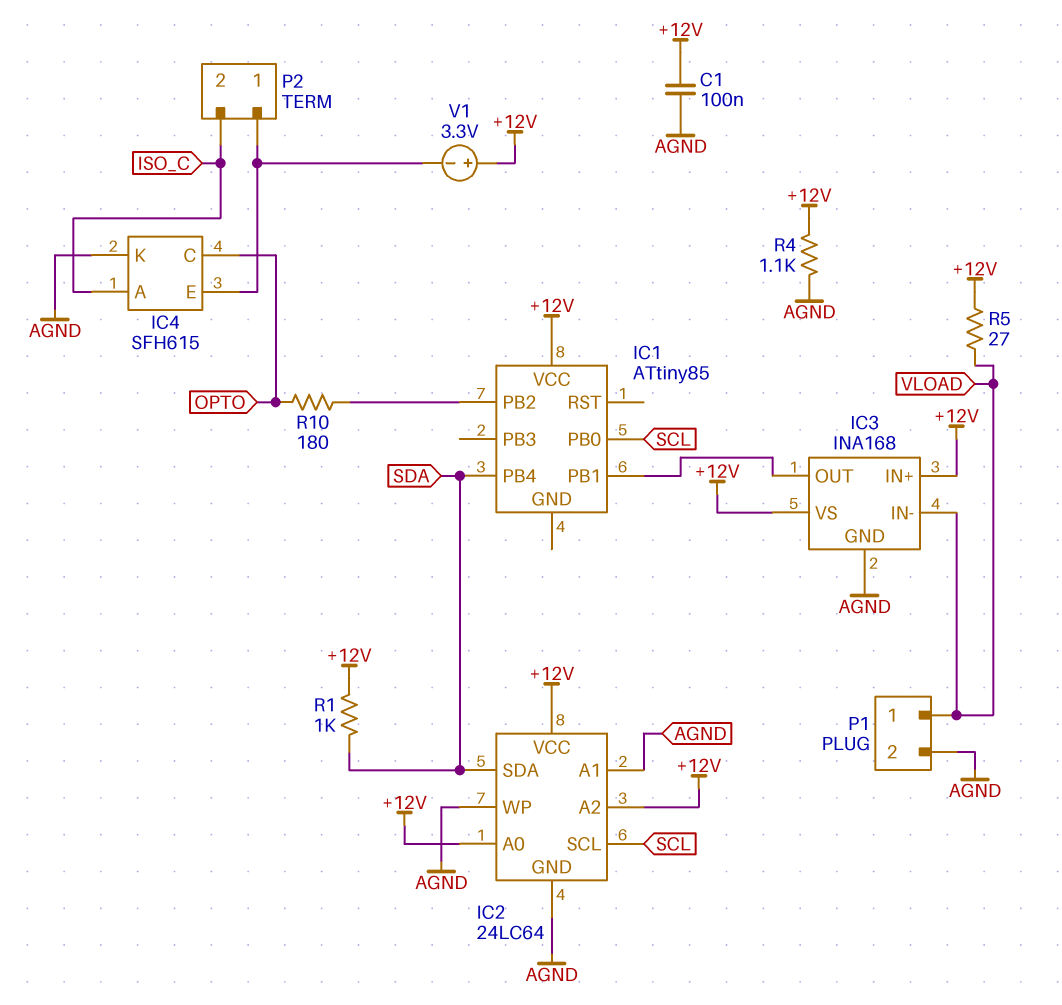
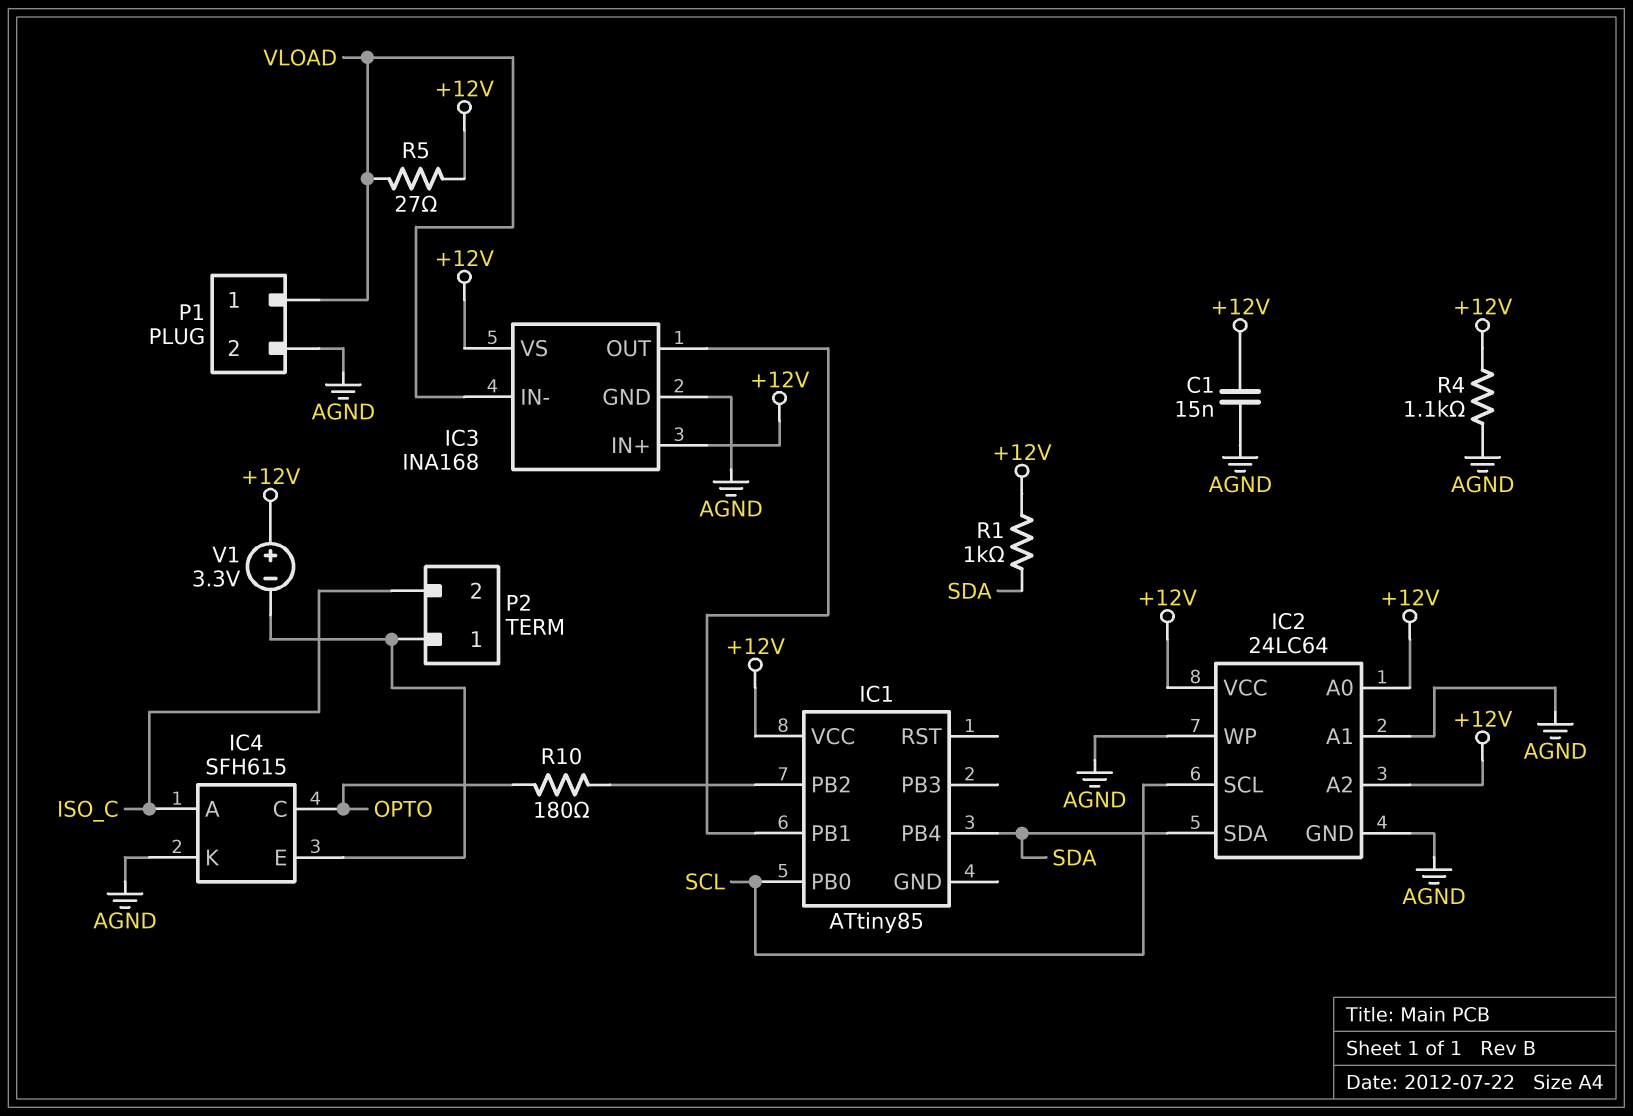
C1: 100nF (+12V, AGND) -> 15nF (+12V, AGND)

